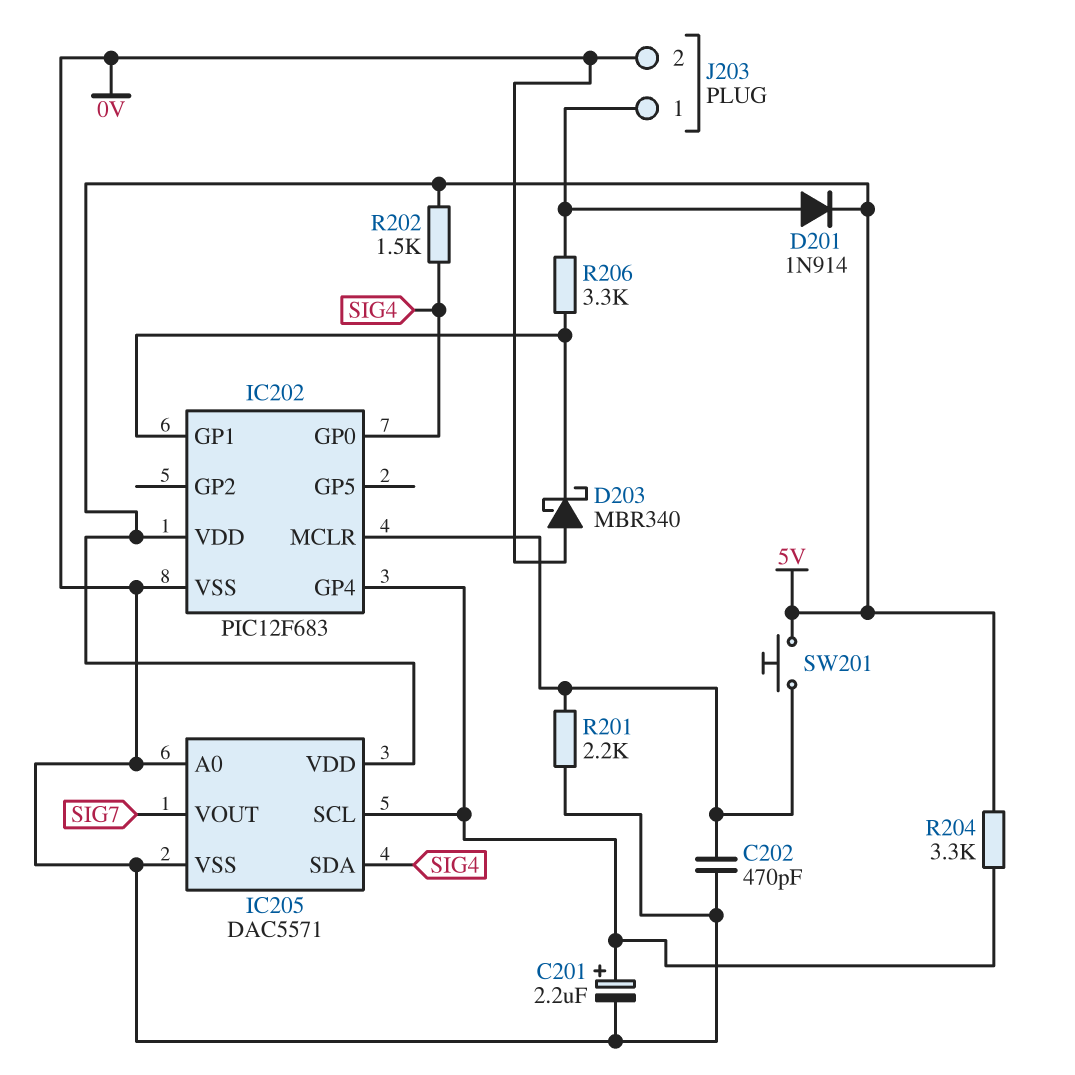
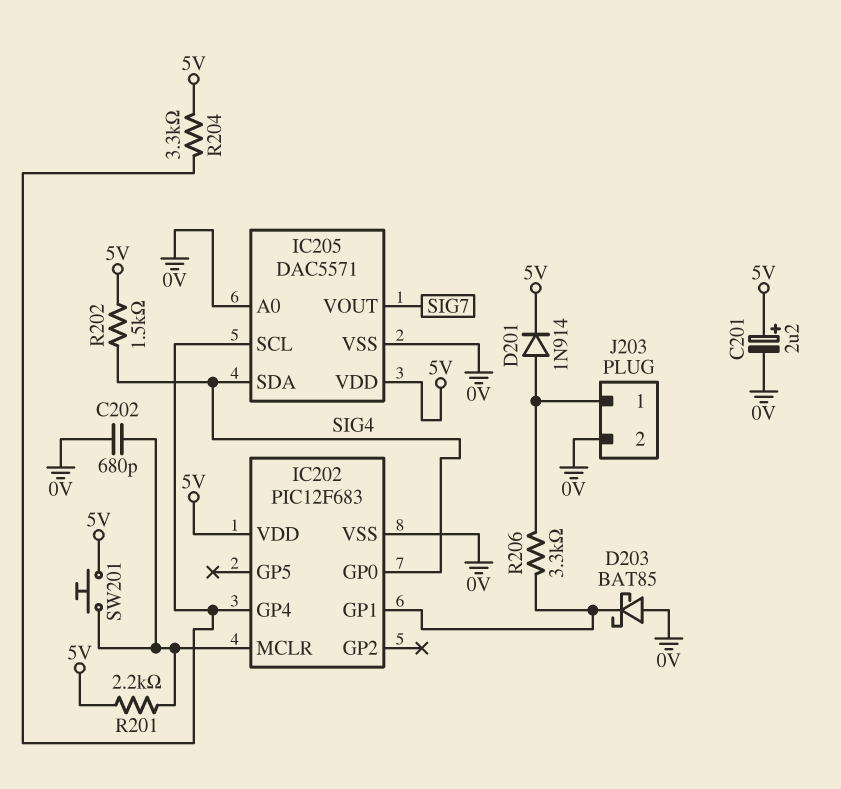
C201: 2.2uF (plus IC202/GP4, minus 0V) -> 2.2uF (plus 5V, minus 0V)
C202: 470pF (0V, IC202/MCLR) -> 680pF (0V, IC202/MCLR)
D203: schottky MBR340 (A 0V, K IC202/GP1) -> schottky BAT85 (A 0V, K IC202/GP1)
R201: 2.2k (0V, IC202/MCLR) -> 2.2k (5V, IC202/MCLR)

